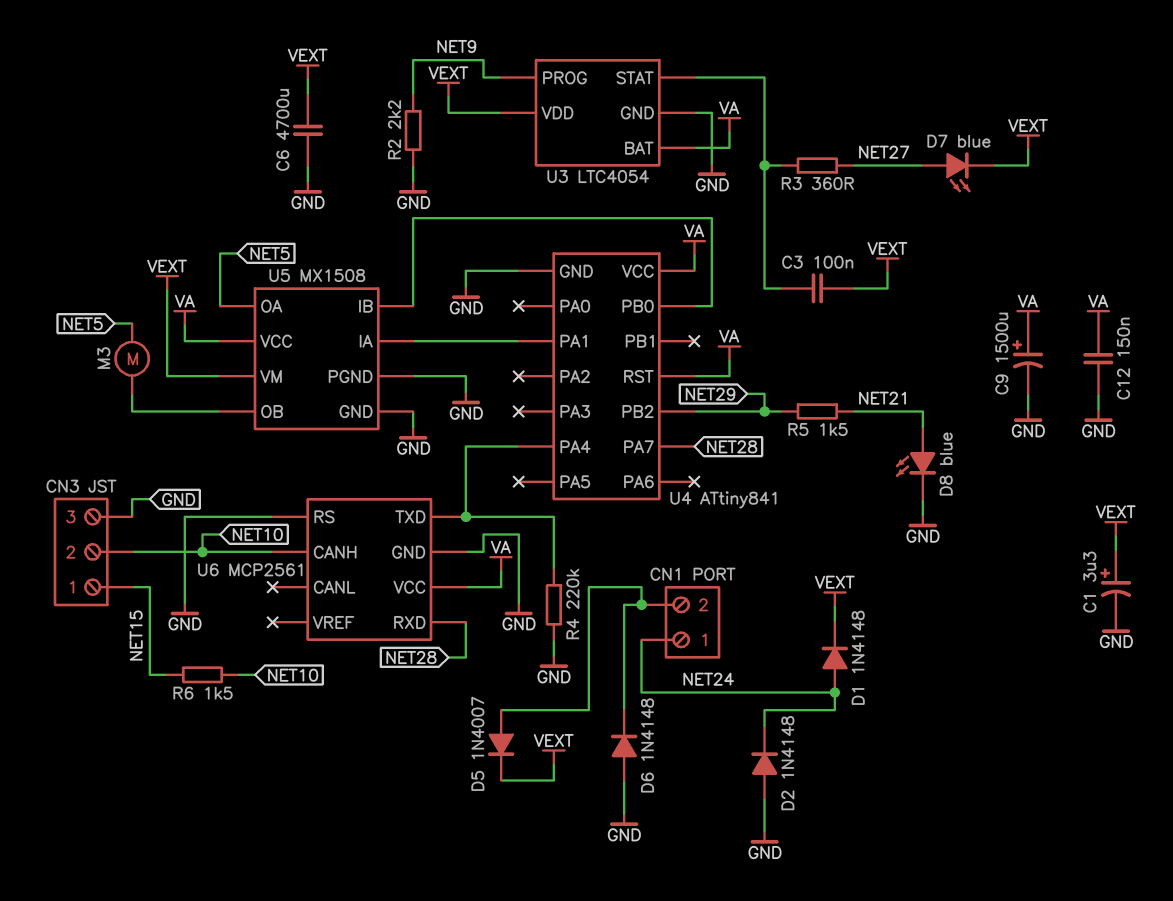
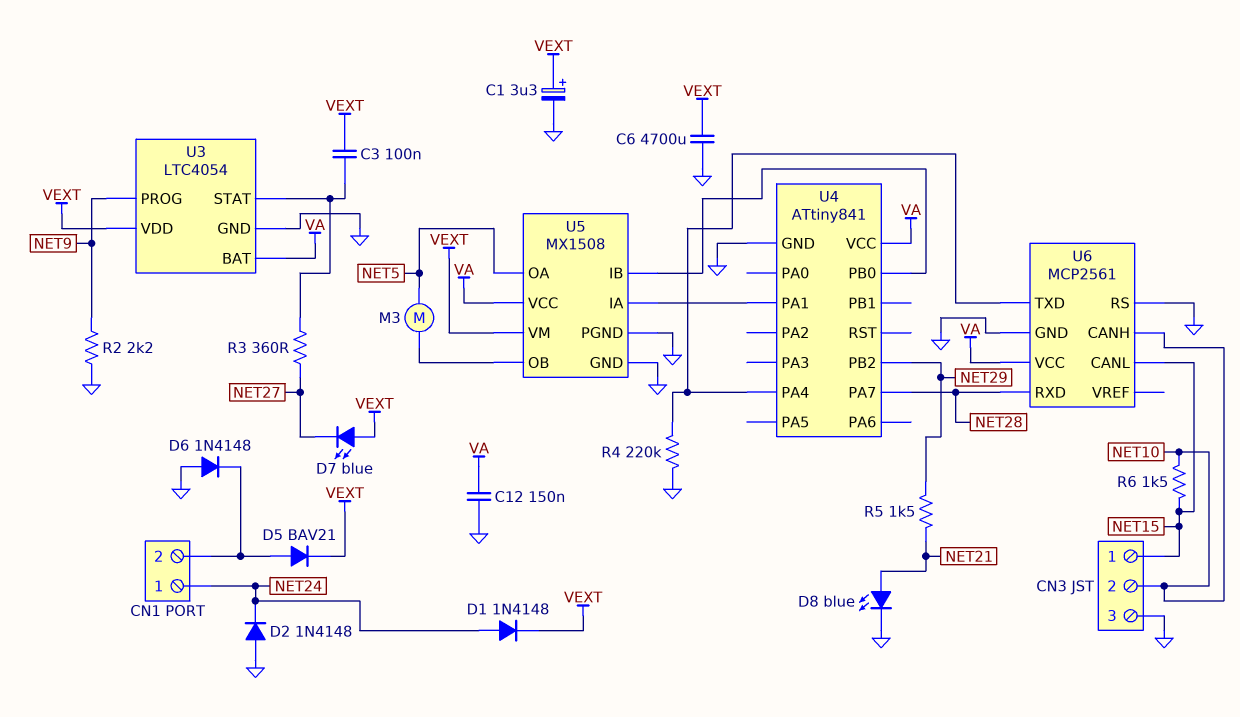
C9: 1500uF (plus VA, minus GND) -> none
D5: diode 1N4007 (A CN1/2, K VEXT) -> diode BAV21 (A CN1/2, K VEXT)
D7: LED blue (A NET27, K VEXT) -> LED blue (A VEXT, K NET27)
U4 pin RST: VA -> none
U6 pin CANL: none -> NET15

